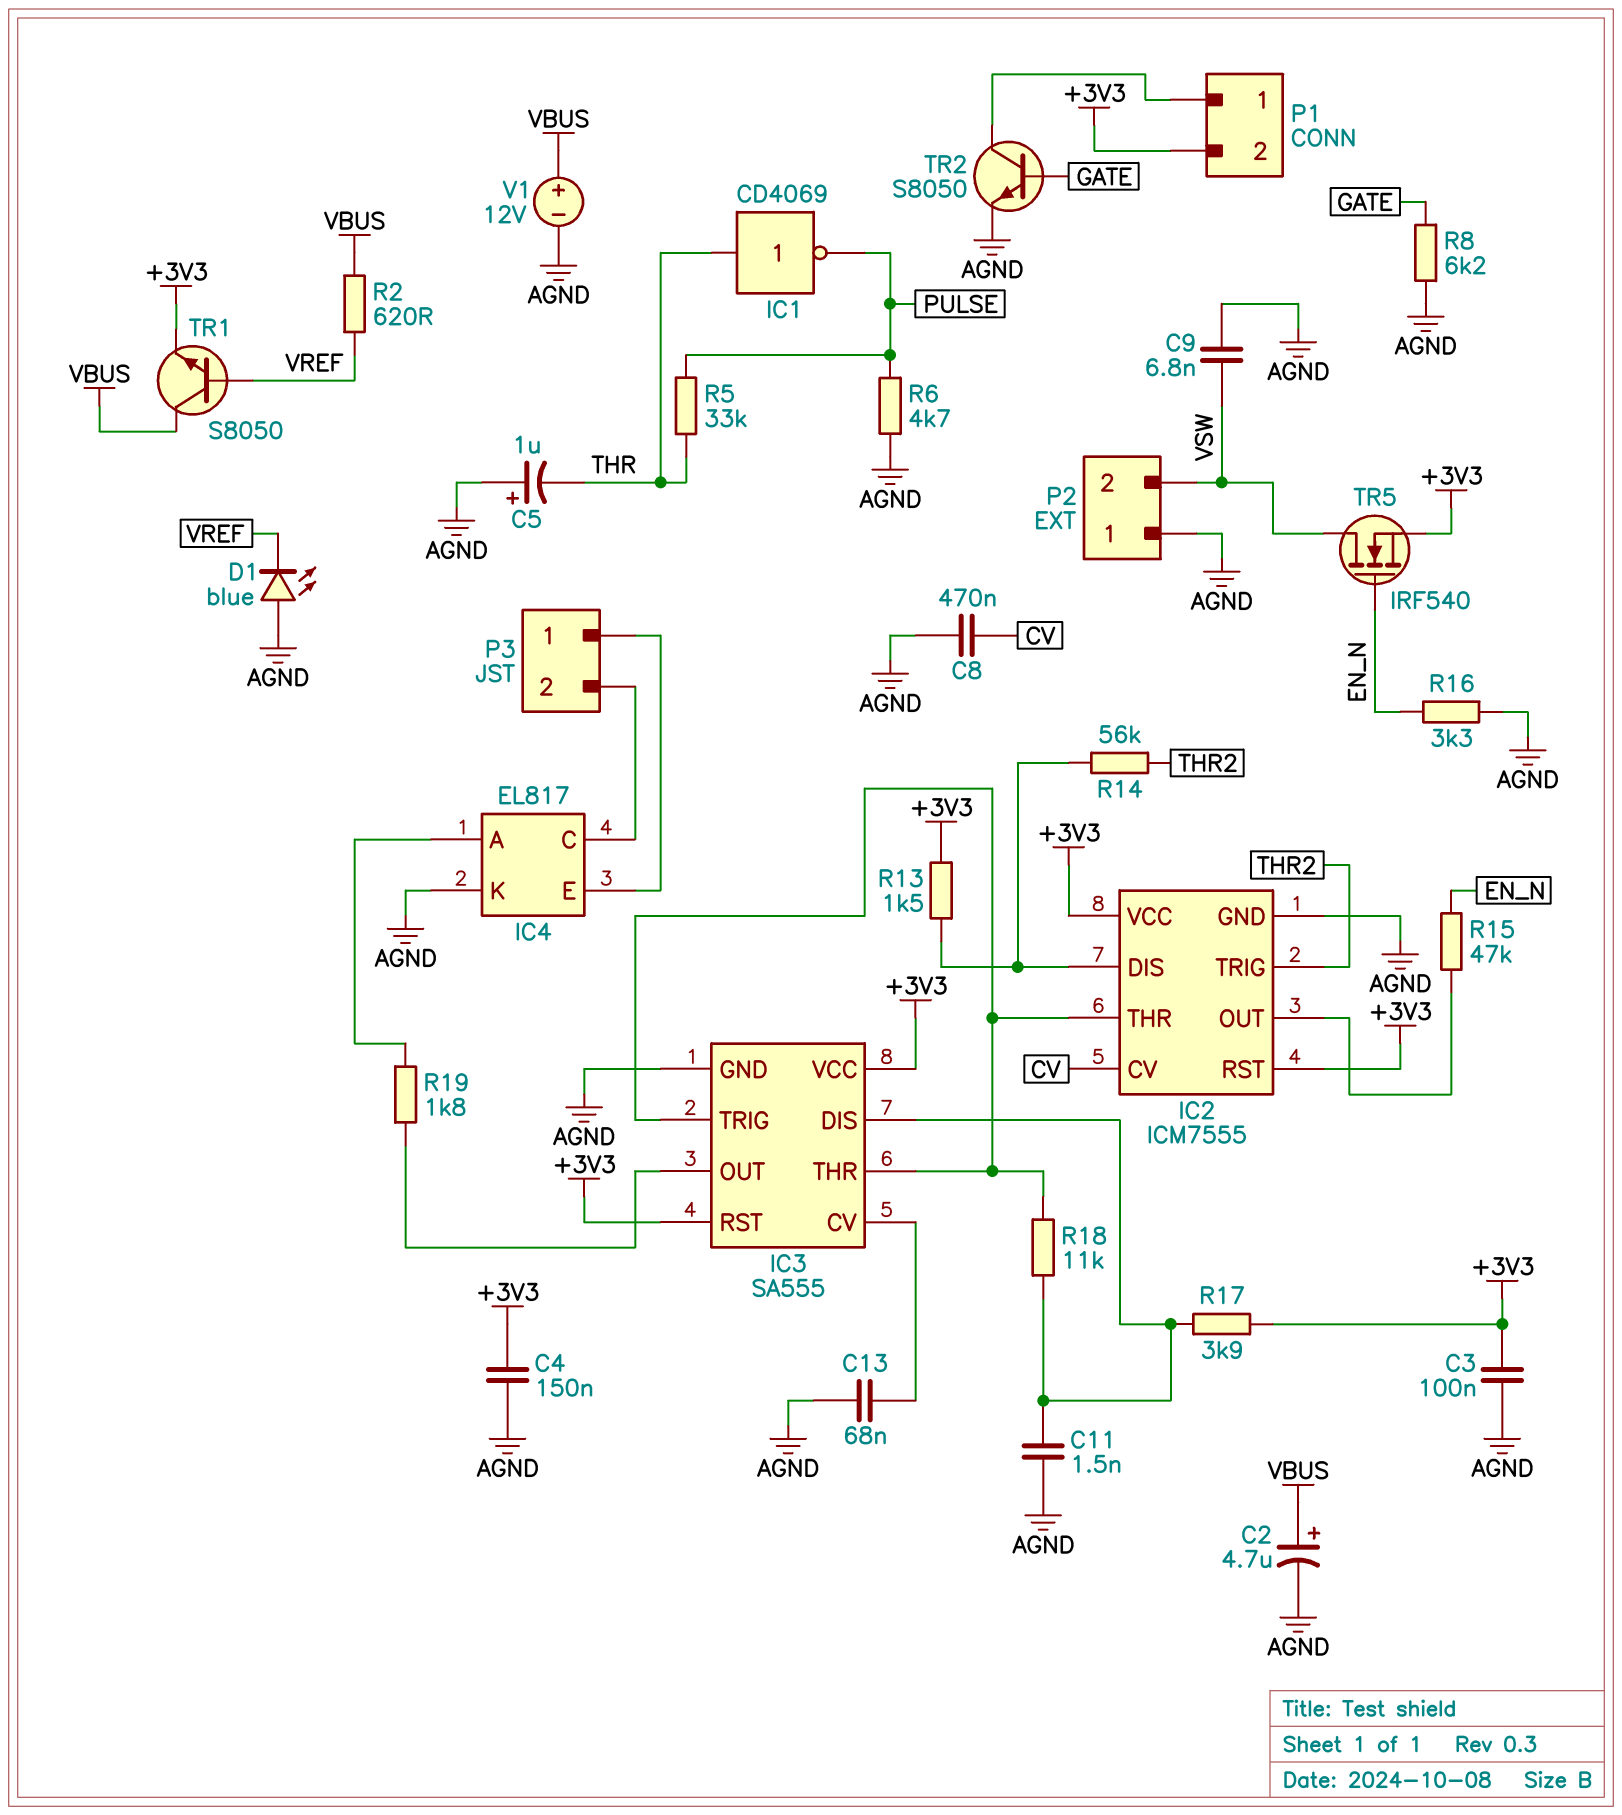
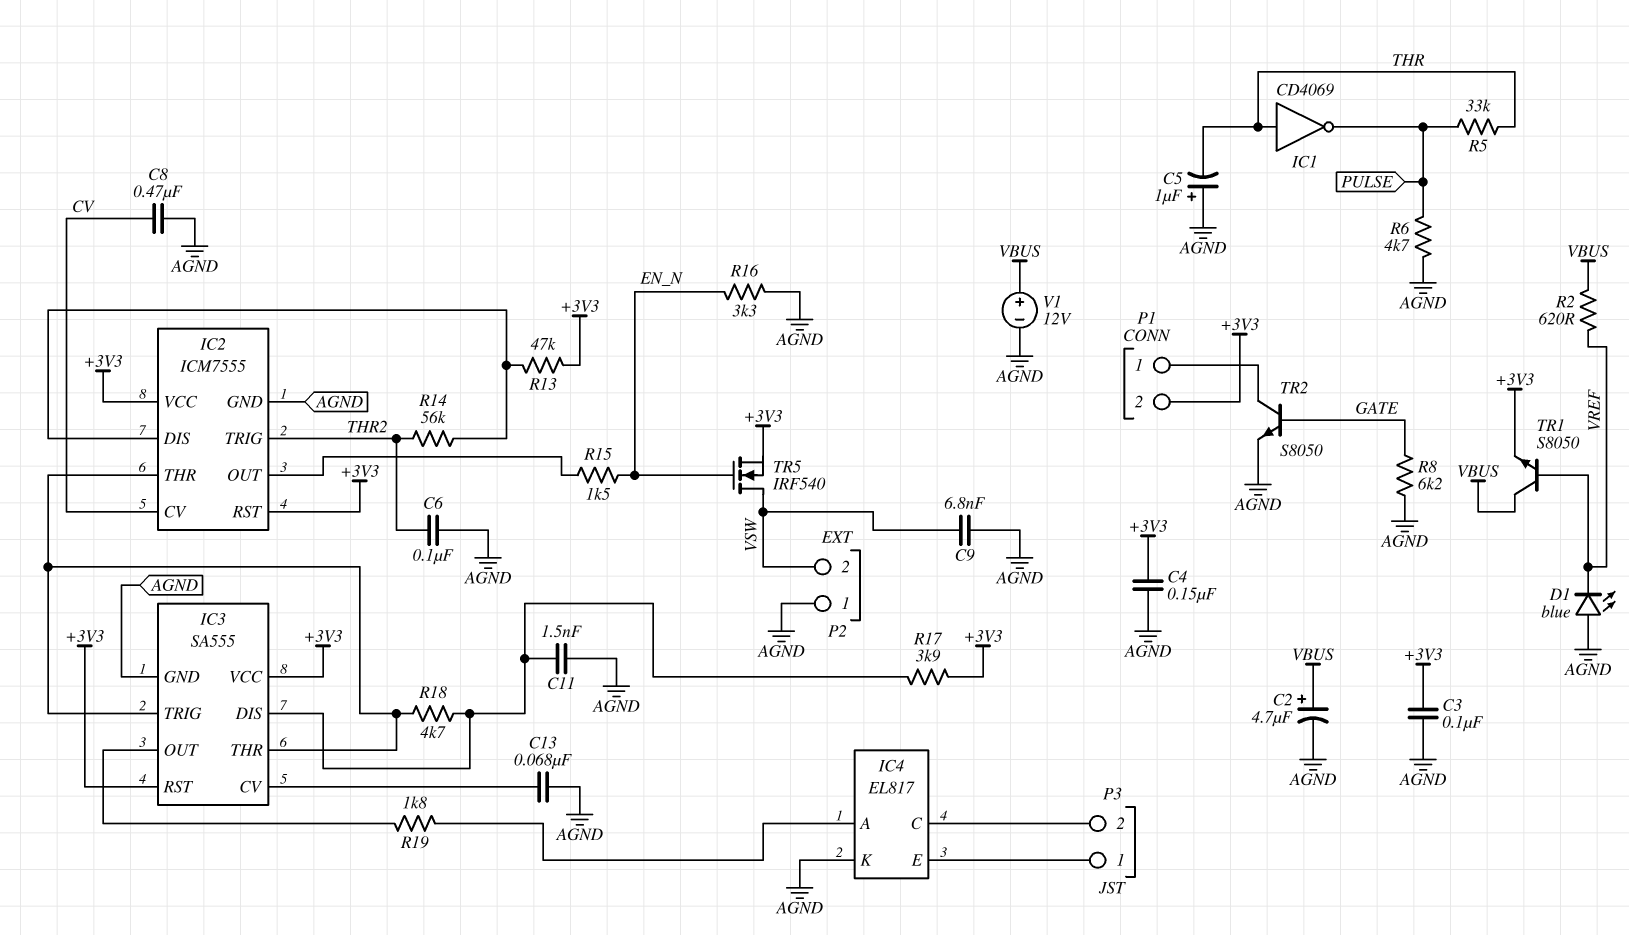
C6: none -> 100nF (AGND, THR2)
R13: 1.5k (+3V3, IC2/DIS) -> 47k (+3V3, IC2/DIS)
R15: 47k (EN_N, IC2/OUT) -> 1.5k (EN_N, IC2/OUT)
R18: 11k (IC2/THR, IC3/DIS) -> 4.7k (IC2/THR, IC3/DIS)

